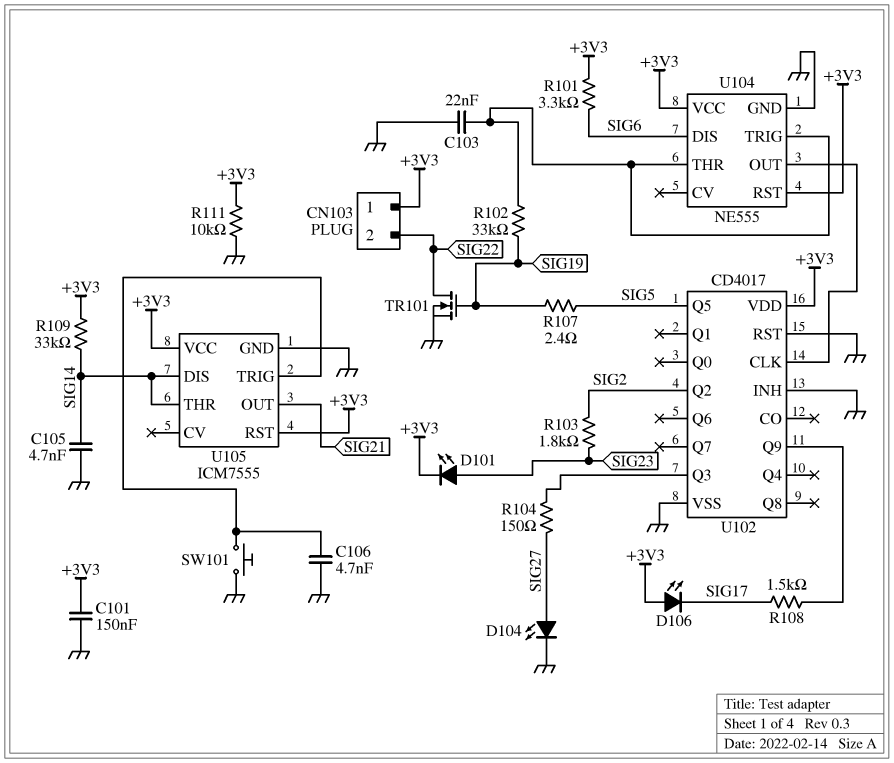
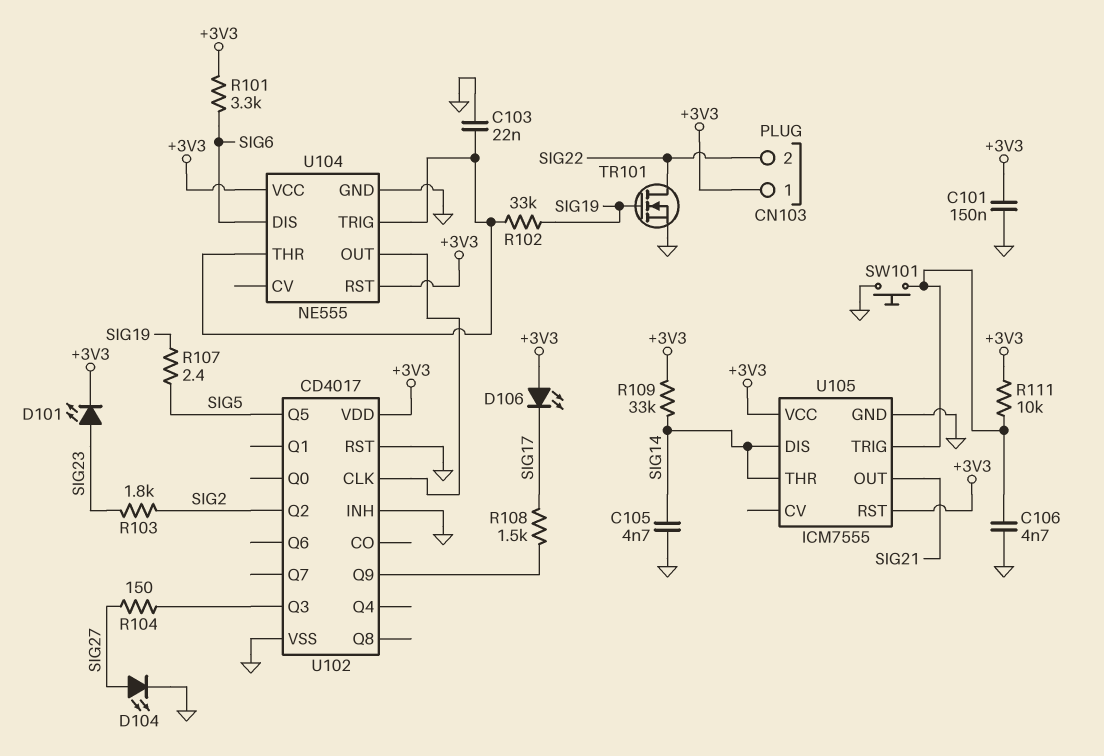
R111: 10k (+3V3, GND) -> 10k (+3V3, U105/TRIG)

